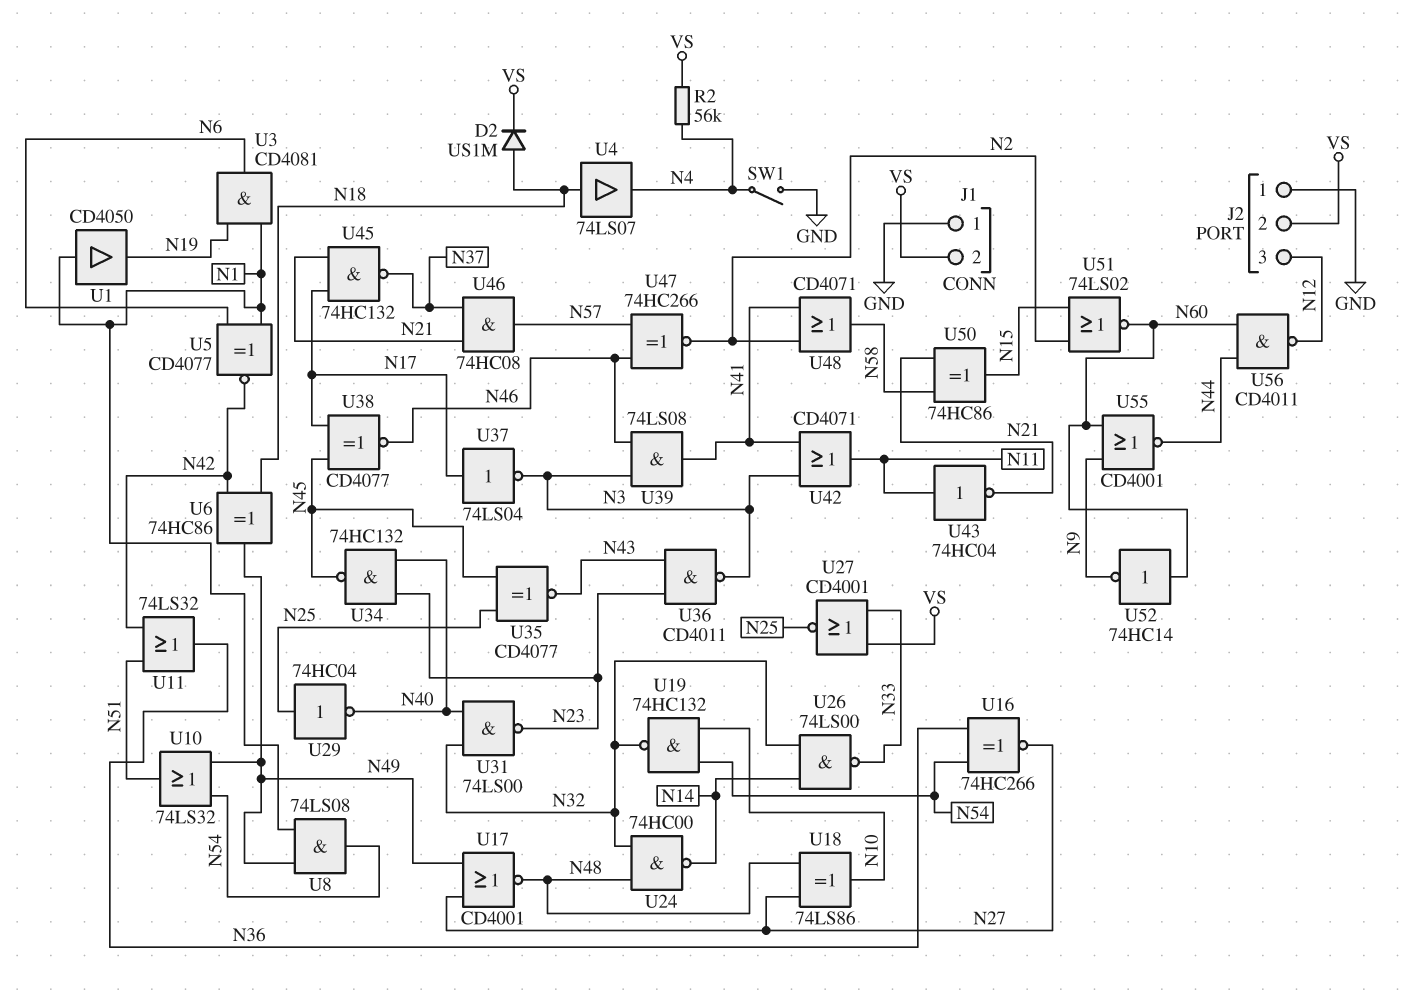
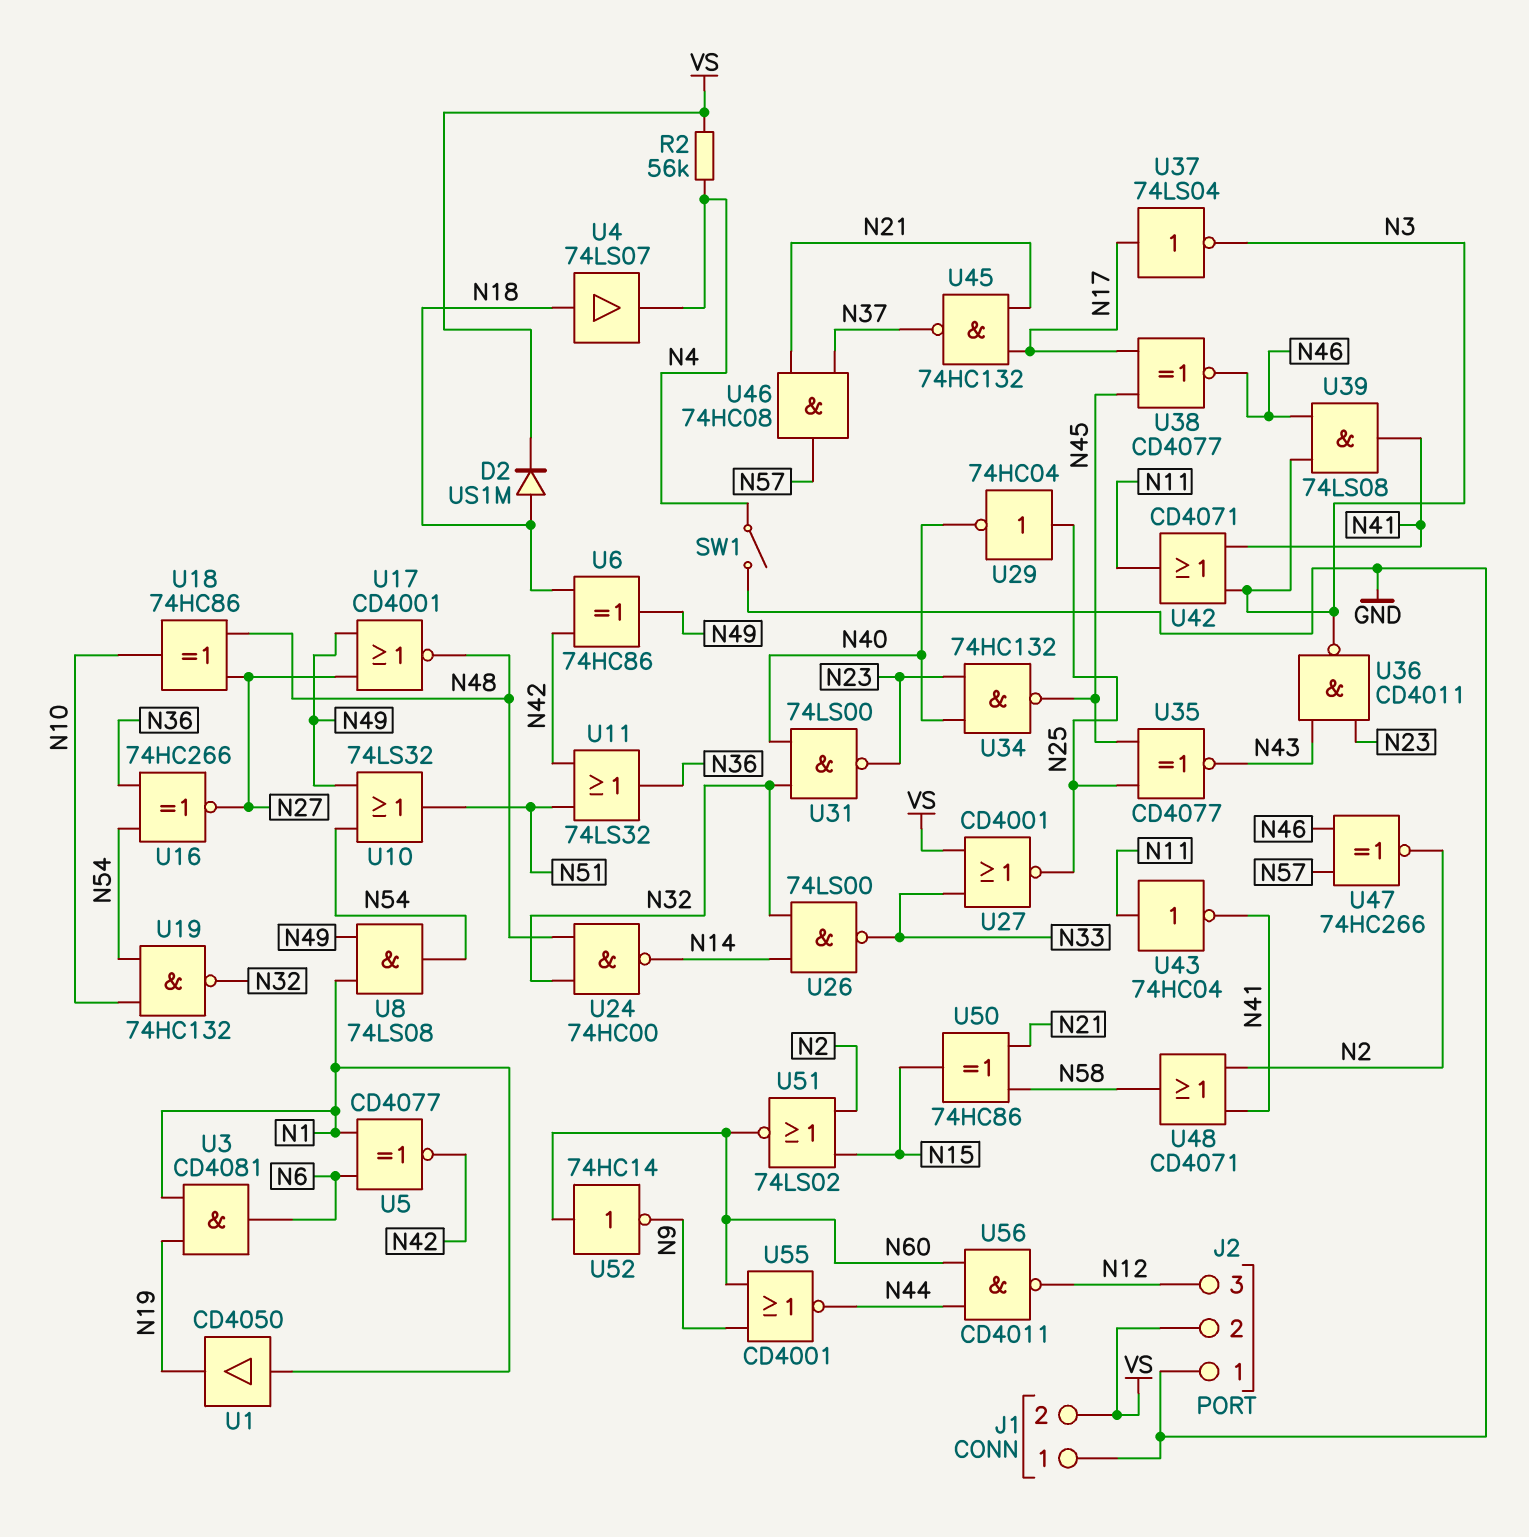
U18: XOR 74LS86 (in N27, in N48, out N10) -> XOR 74HC86 (in N27, in N48, out N10)
U43: NOT 74HC04 (in N11, out N21) -> NOT 74HC04 (in N11, out N41)

